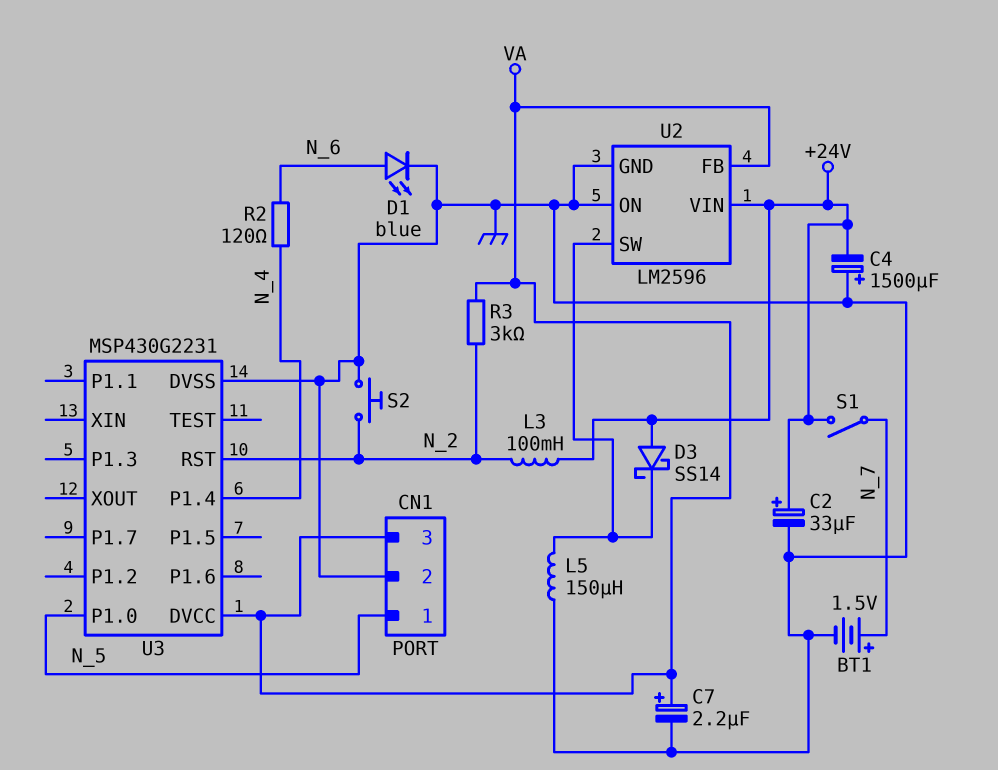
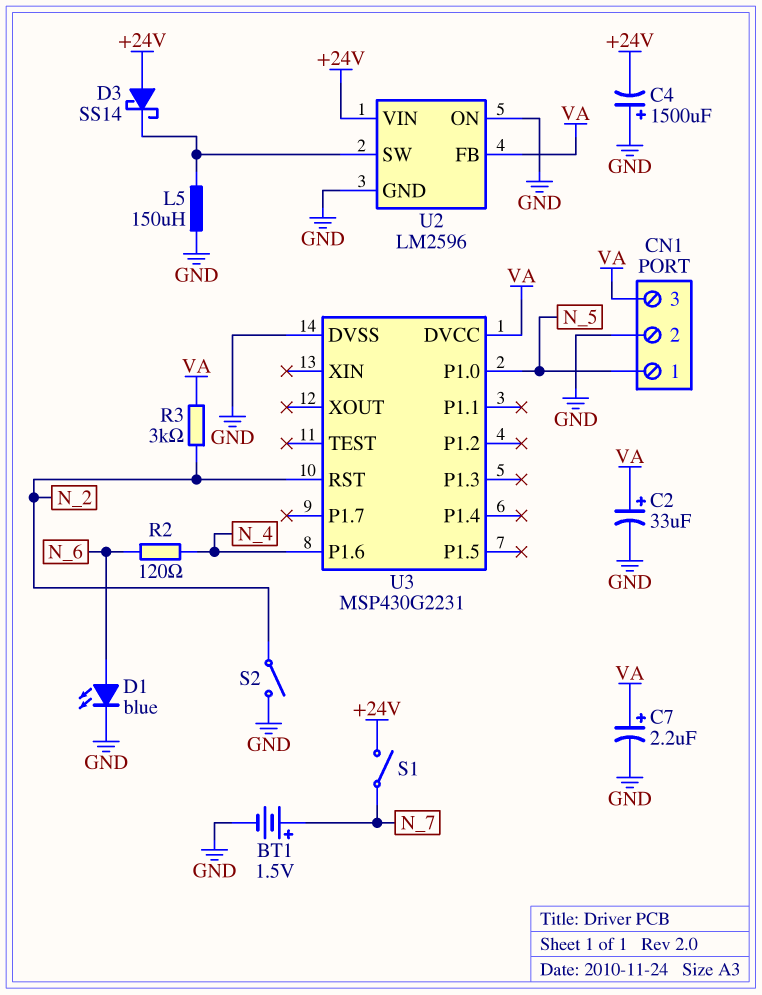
C2: 33uF (plus +24V, minus GND) -> 33uF (plus VA, minus GND)
L3: 100mH (+24V, N_2) -> none
S2: button (GND, N_2) -> switch (GND, N_2)
U3 pin P1.4: N_4 -> none
U3 pin P1.6: none -> N_4

